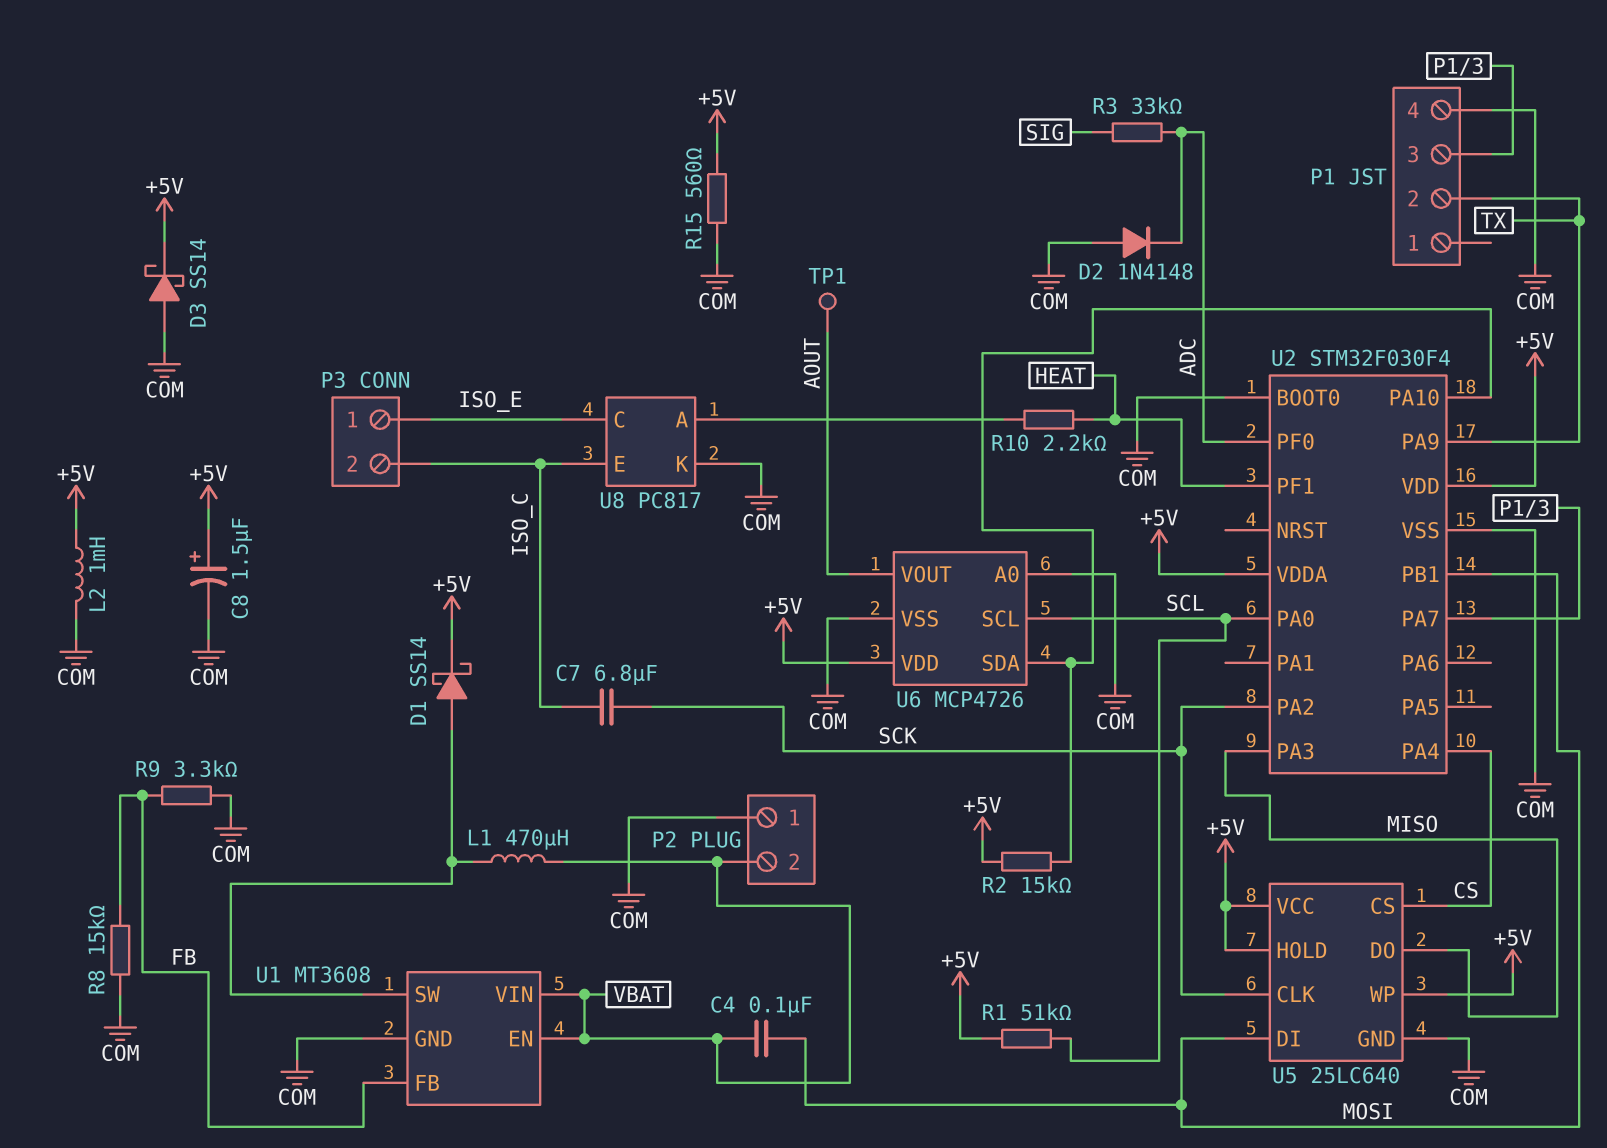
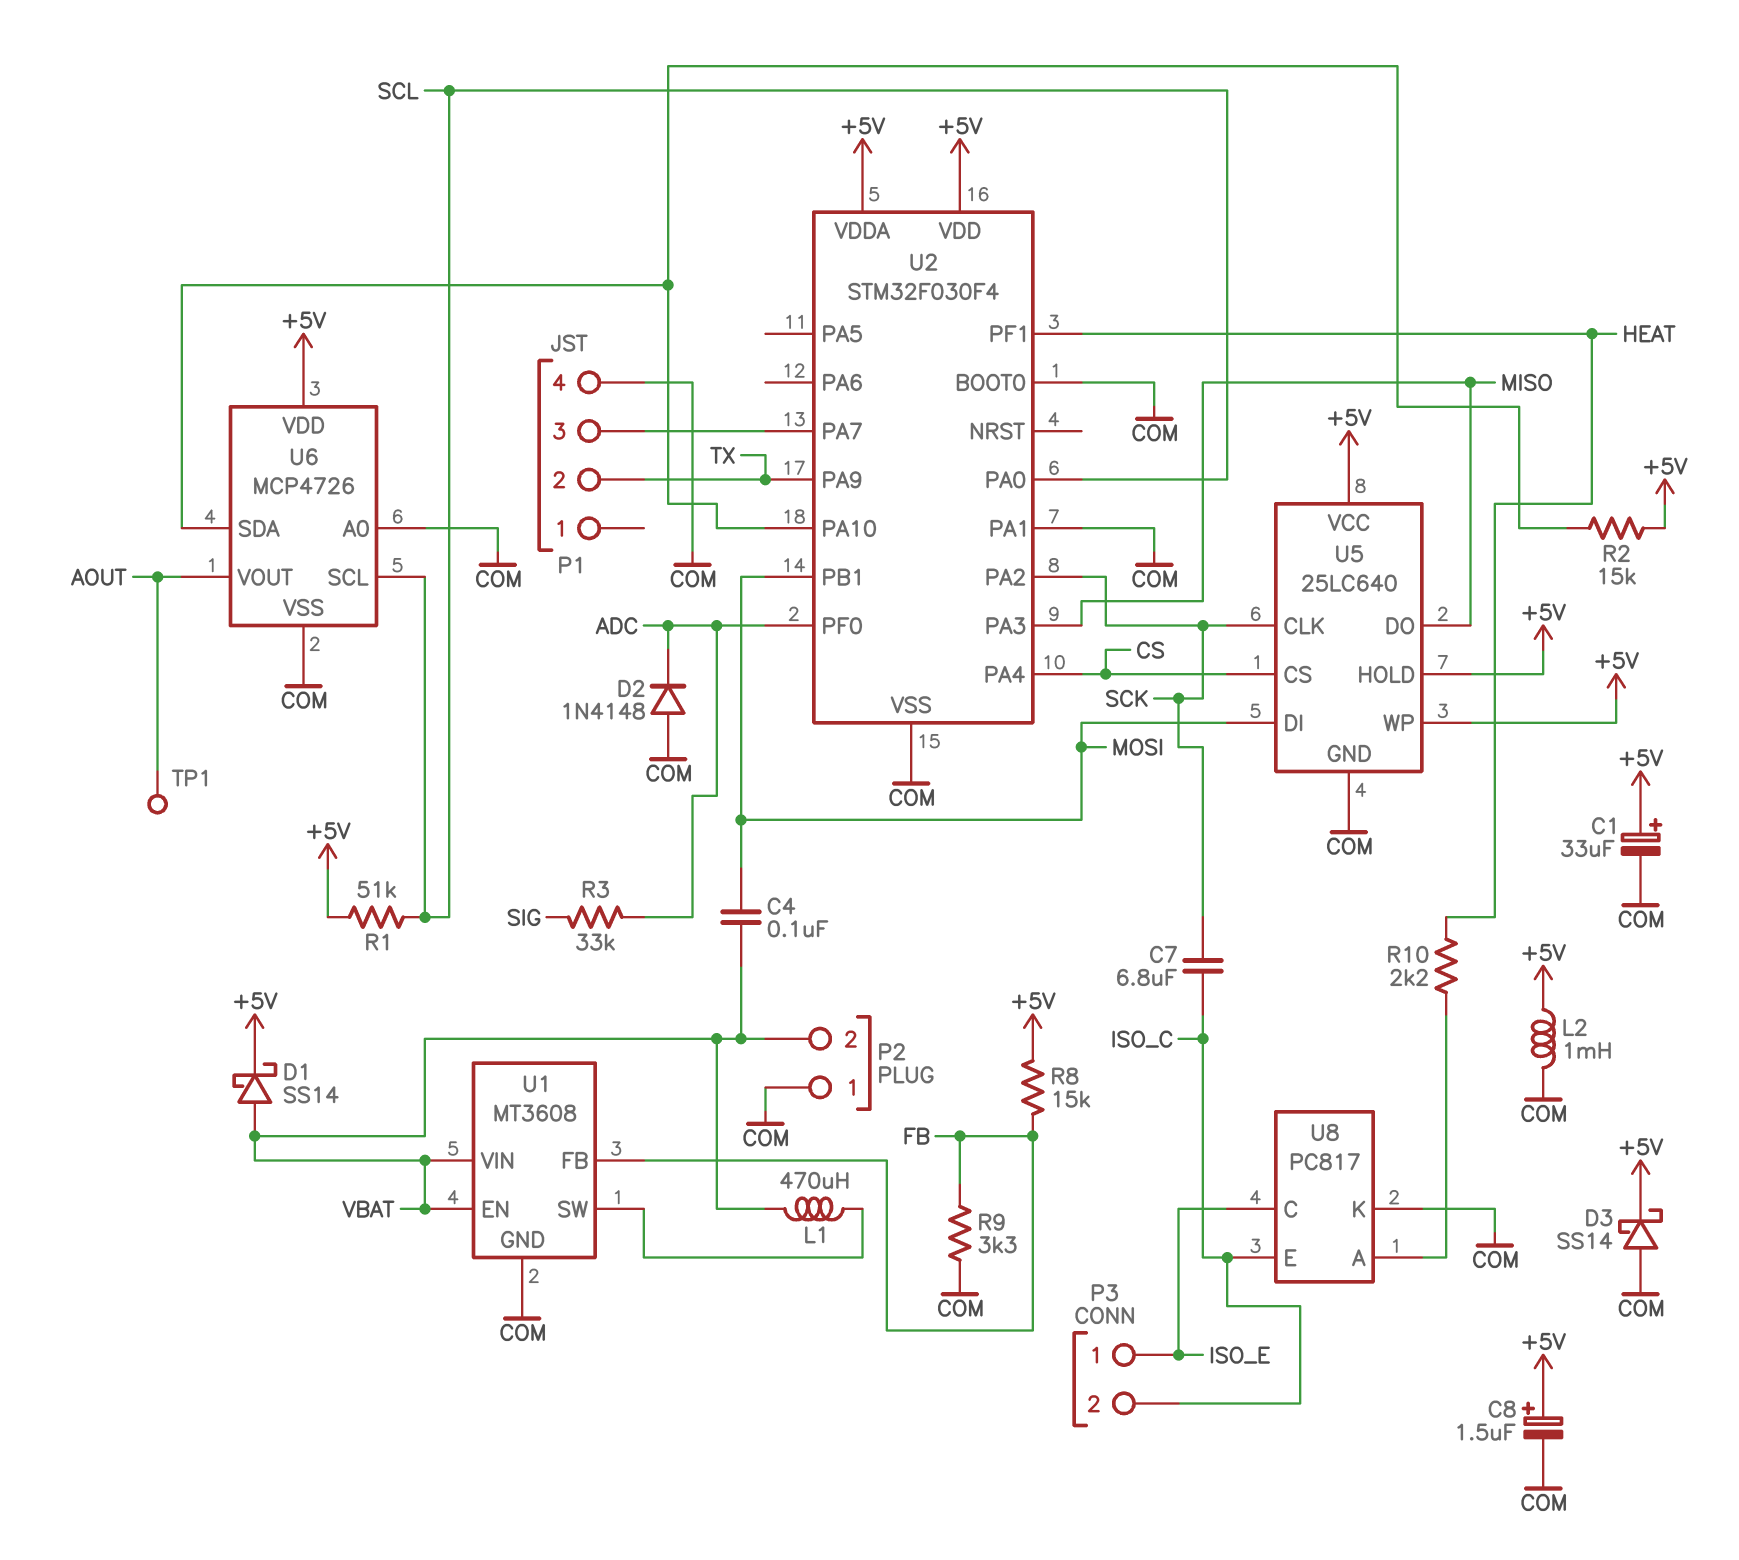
C1: none -> 33uF (plus +5V, minus COM)
D1: schottky SS14 (A U1/SW, K +5V) -> schottky SS14 (A VBAT, K +5V)
R8: 15k (COM, FB) -> 15k (+5V, FB)
R15: 560 (+5V, COM) -> none
U2 pin PA1: none -> COM

